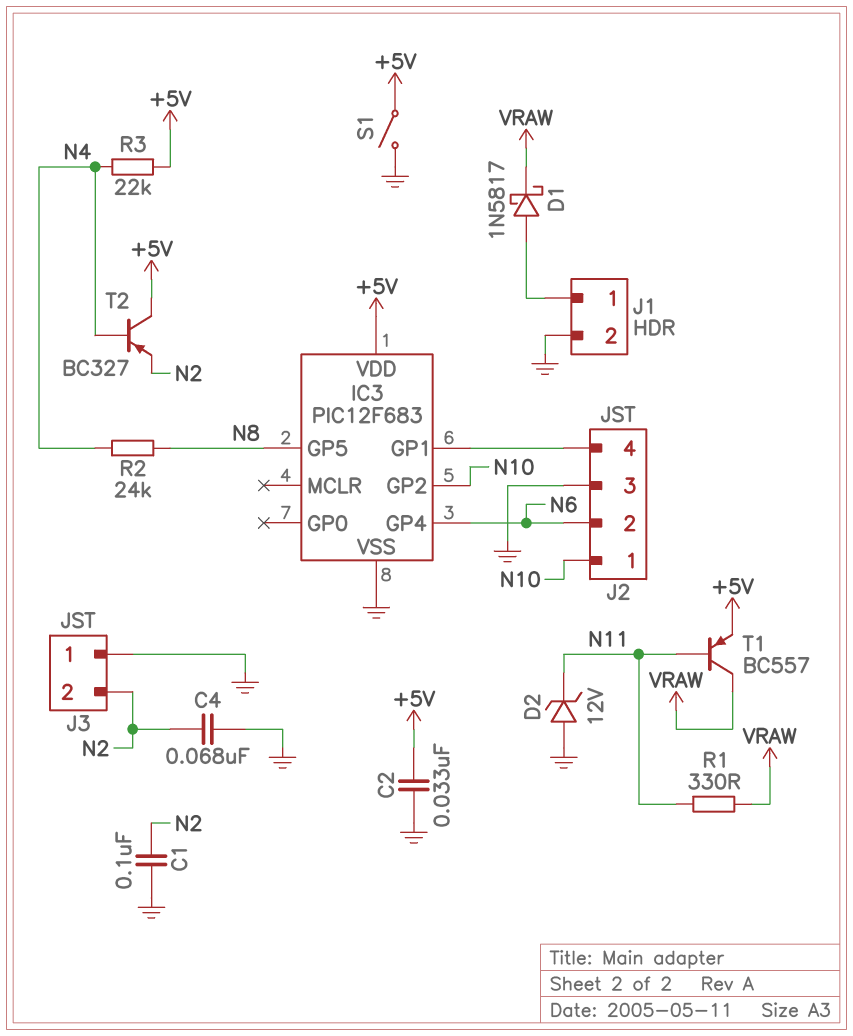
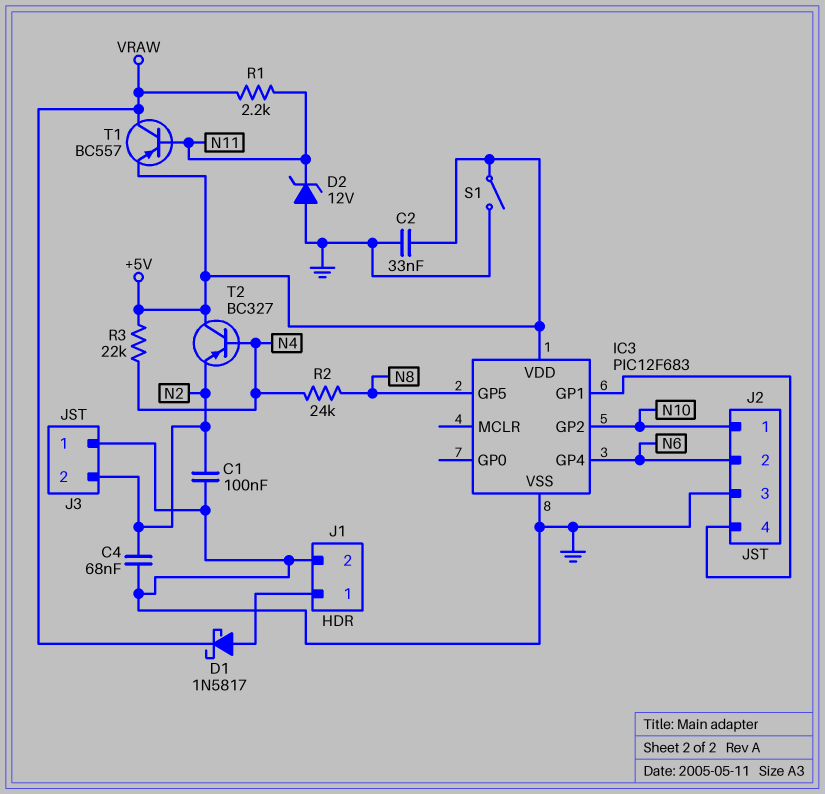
R1: 330 (N11, VRAW) -> 2.2k (N11, VRAW)

